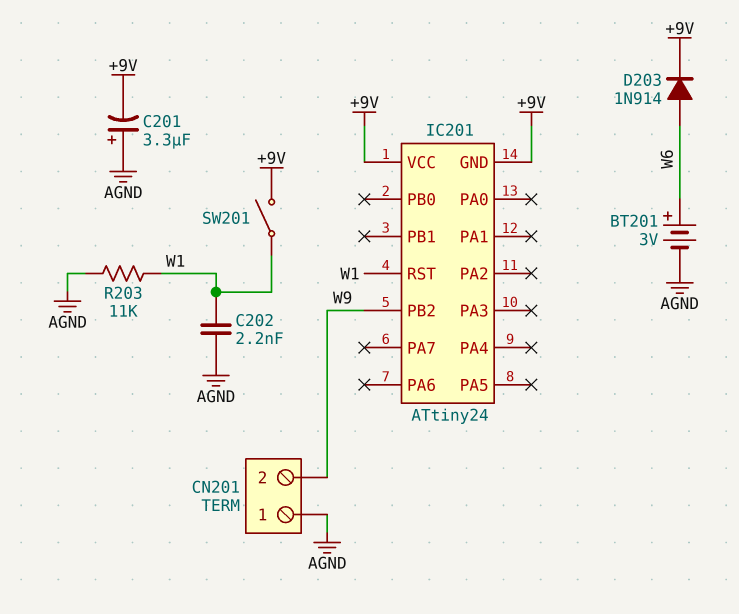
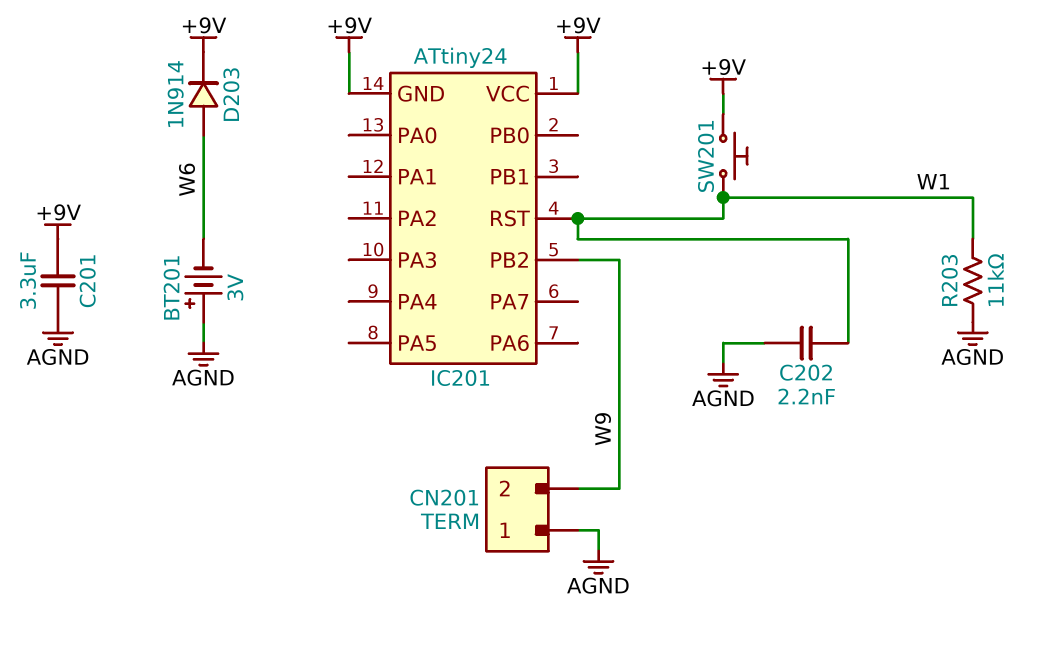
BT201: 3V (plus W6, minus AGND) -> 3V (plus AGND, minus W6)
C201: 3.3uF (plus AGND, minus +9V) -> 3.3uF (+9V, AGND)
SW201: switch (+9V, W1) -> button (+9V, W1)

